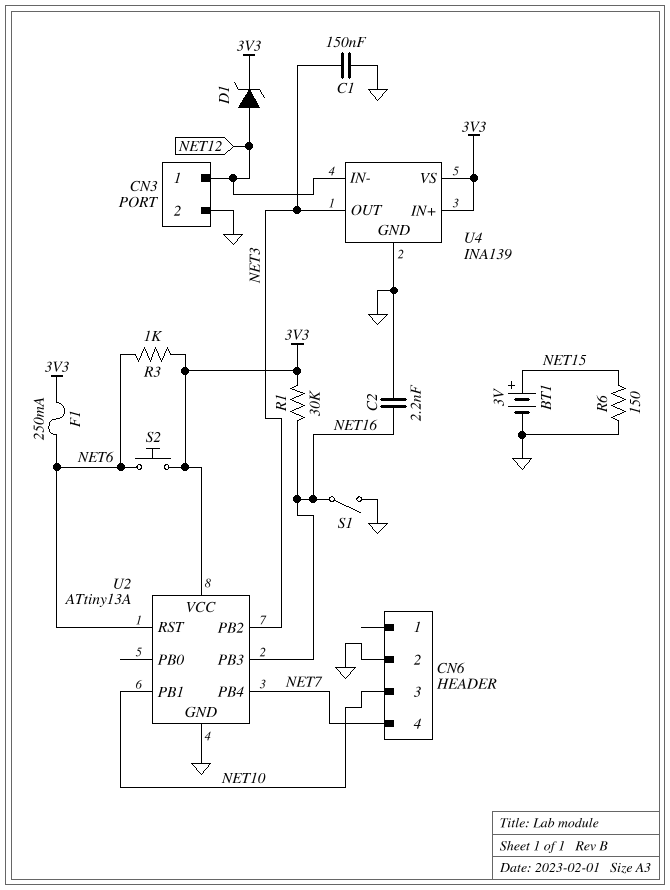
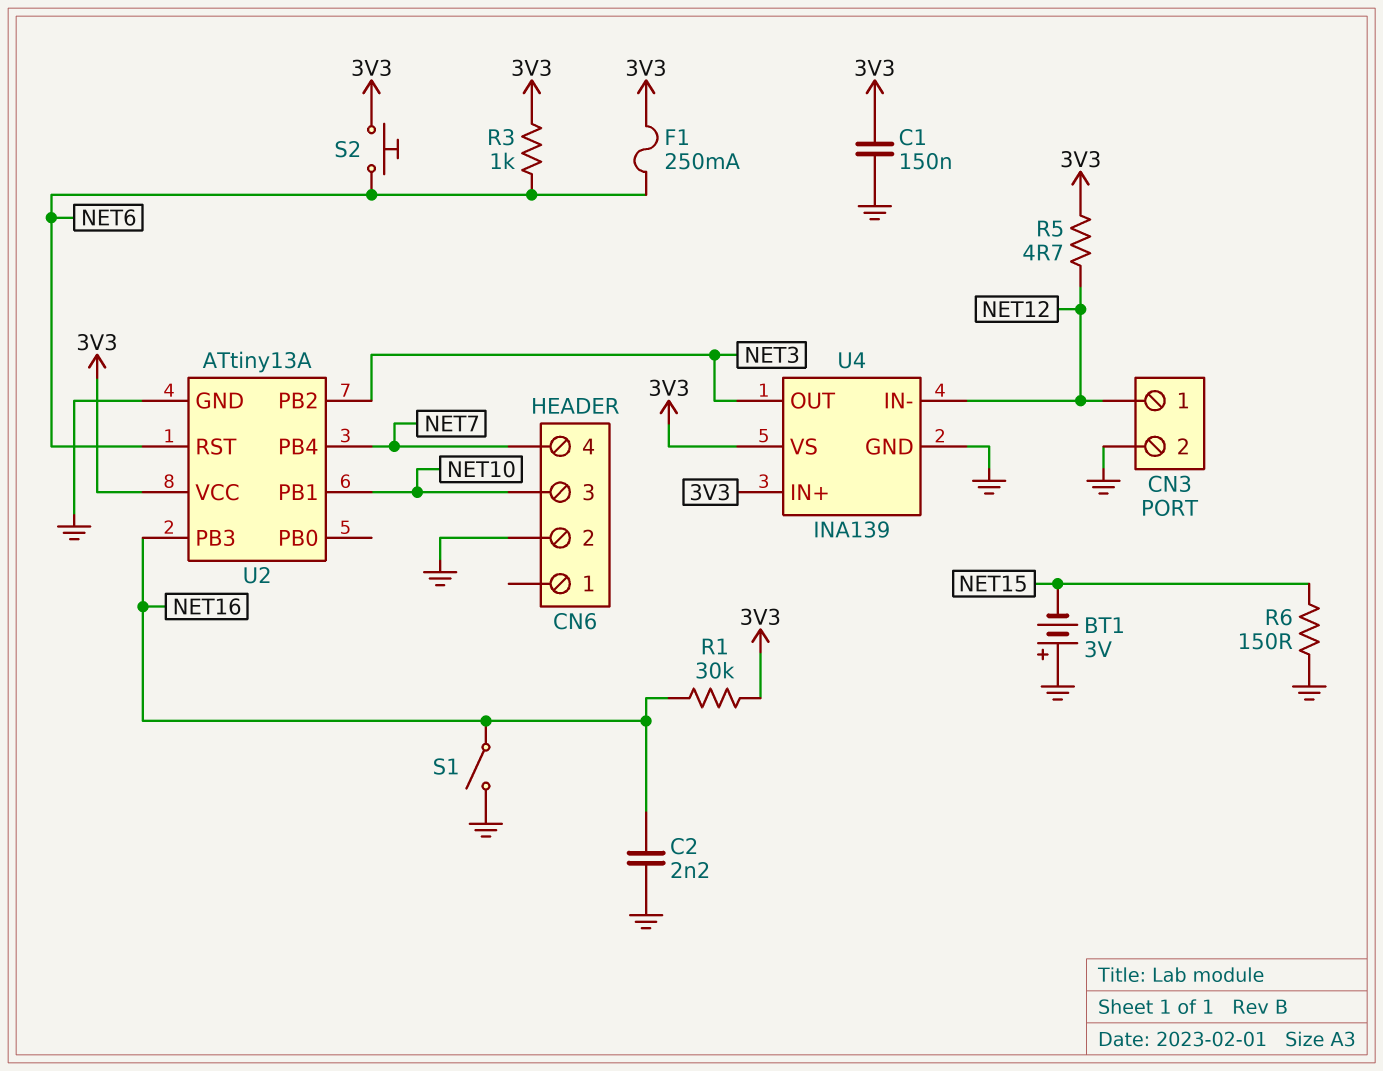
BT1: 3V (plus NET15, minus GND) -> 3V (plus GND, minus NET15)
C1: 150nF (GND, NET3) -> 150nF (3V3, GND)
D1: zener (A NET12, K 3V3) -> none
R5: none -> 4.7 (3V3, NET12)

